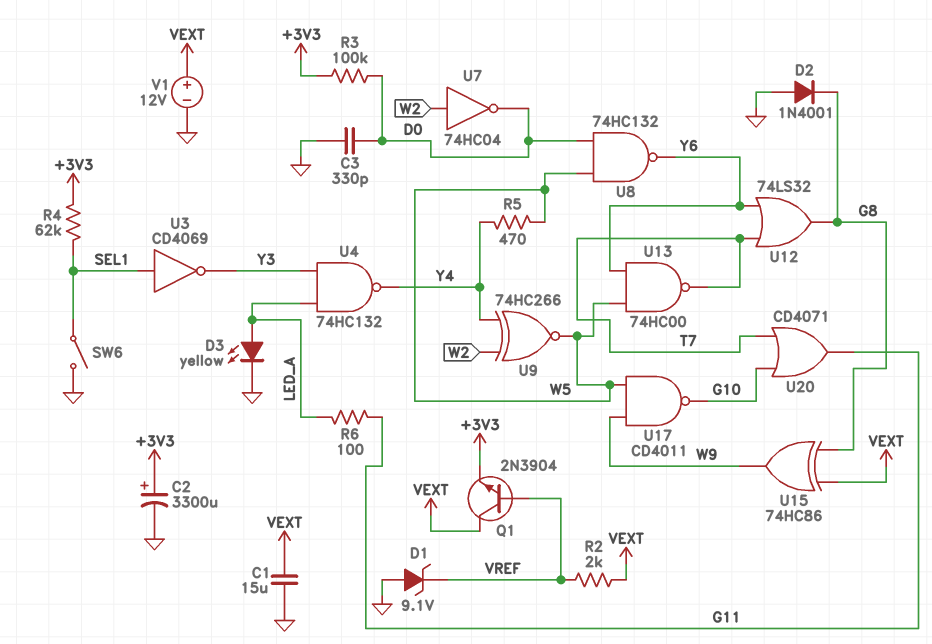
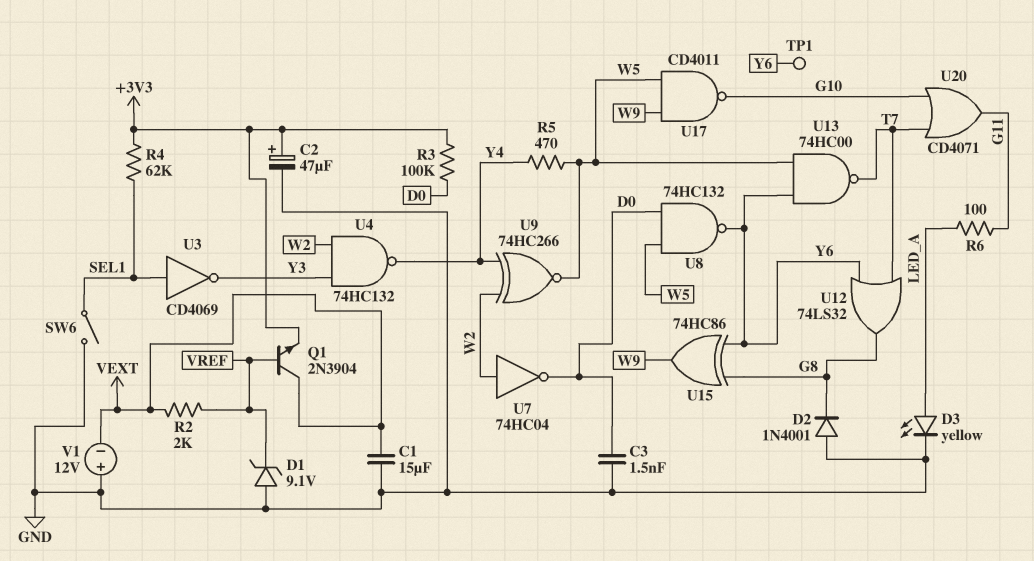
C2: 3300uF (plus +3V3, minus GND) -> 47uF (plus +3V3, minus GND)
C3: 330pF (D0, GND) -> 1.5nF (D0, GND)
TP1: none -> test point (Y6)
U4: NAND 74HC132 (in LED_A, in Y3, out Y4) -> NAND 74HC132 (in W2, in Y3, out Y4)
U15: XOR 74HC86 (in G8, in VEXT, out W9) -> XOR 74HC86 (in G8, in Y6, out W9)
V1: 12V (plus VEXT, minus GND) -> 12V (plus GND, minus VEXT)

